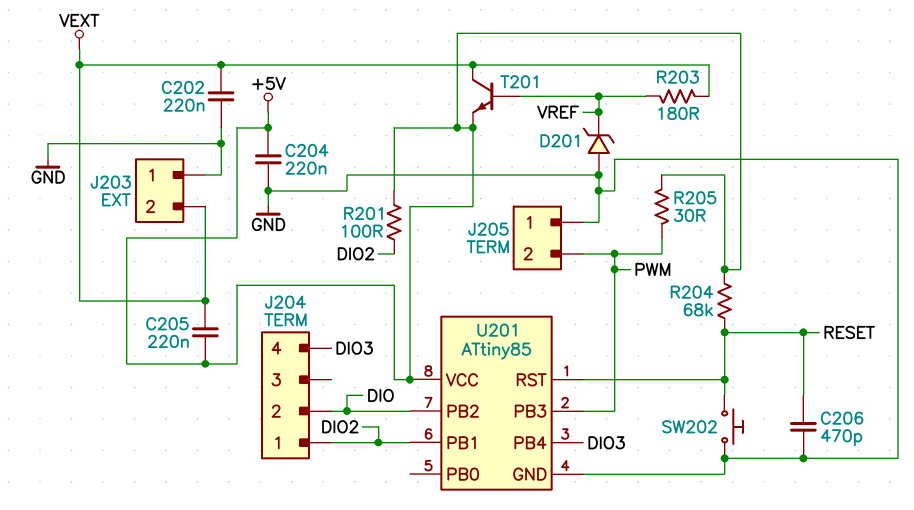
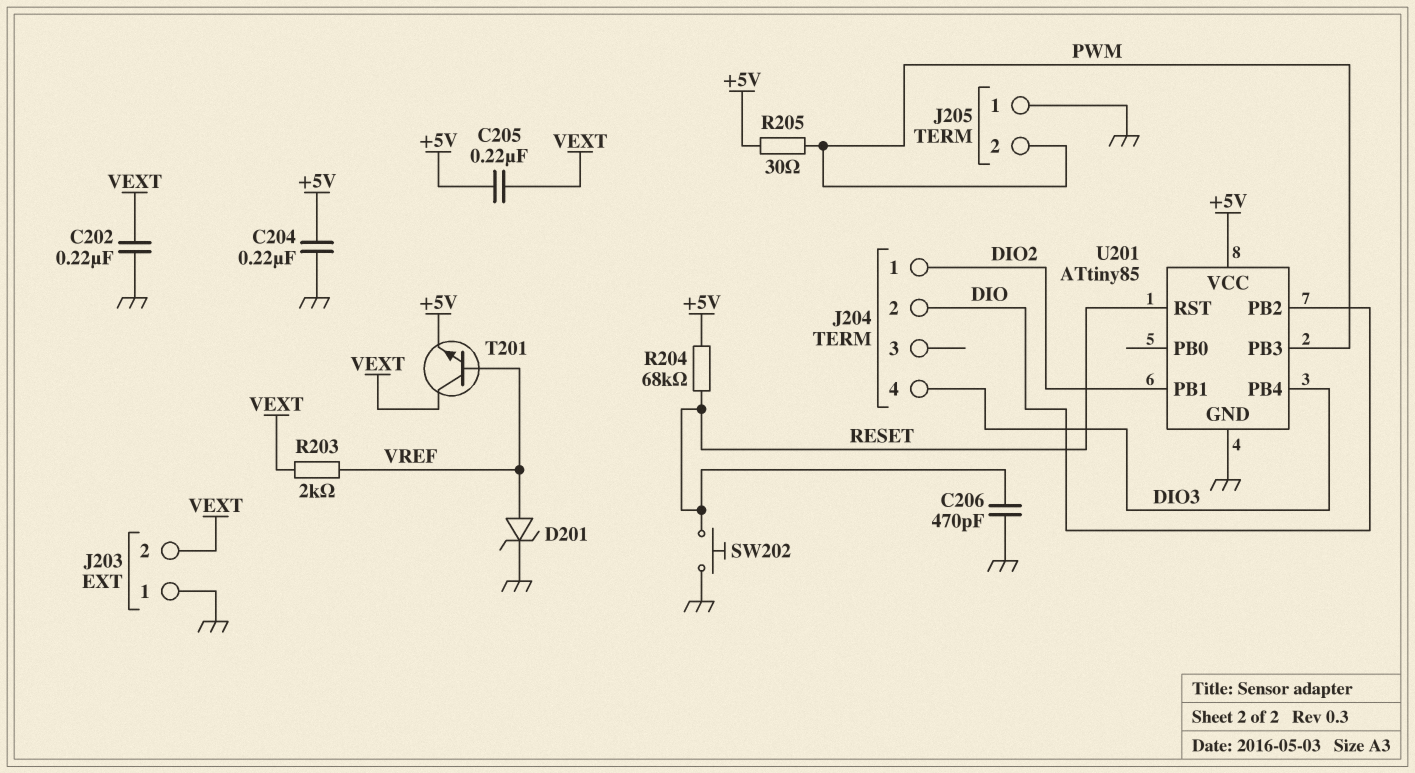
D201: zener (A GND, K VREF) -> zener (A VREF, K GND)
R201: 100 (+5V, DIO2) -> none
R203: 180 (VEXT, VREF) -> 2k (VEXT, VREF)

